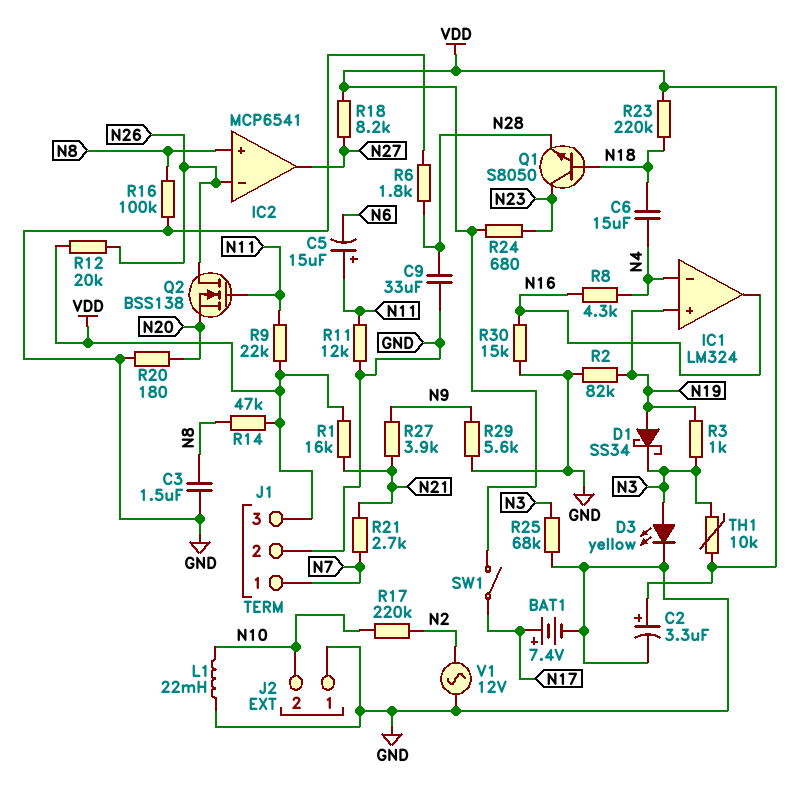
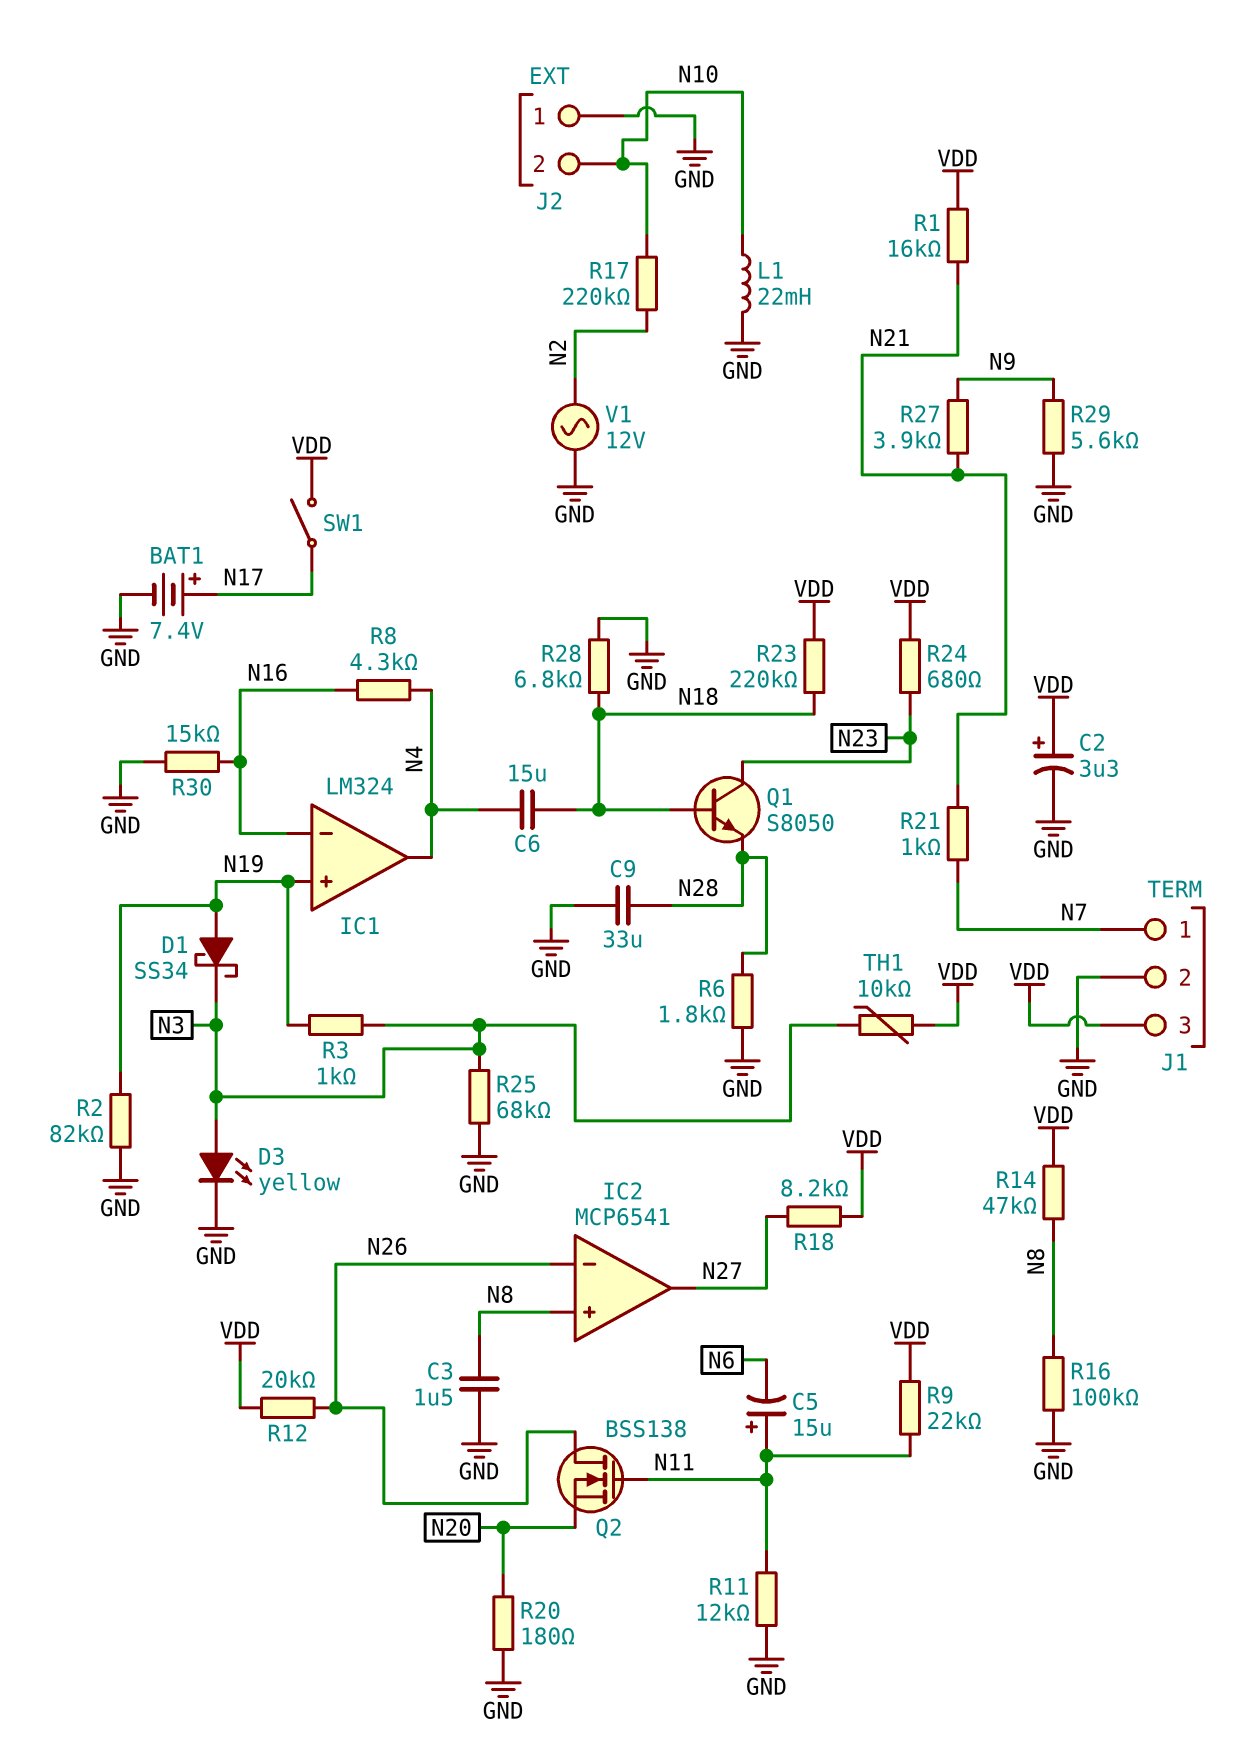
IC1 pin in-: N4 -> N16
IC1 pin out: N16 -> N4
R21: 2.7k (N7, N21) -> 1k (N7, N21)
R28: none -> 6.8k (GND, N18)

